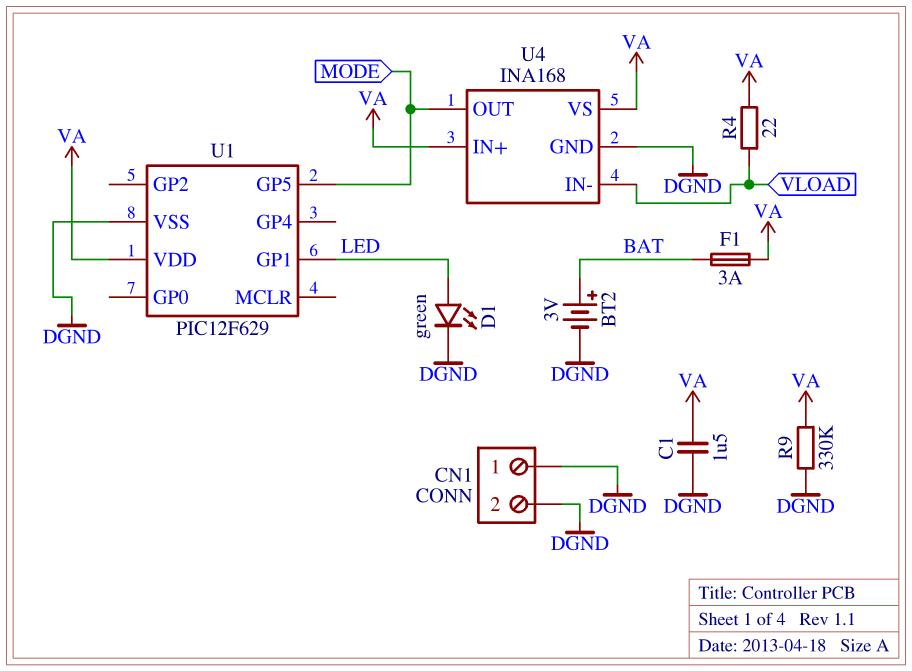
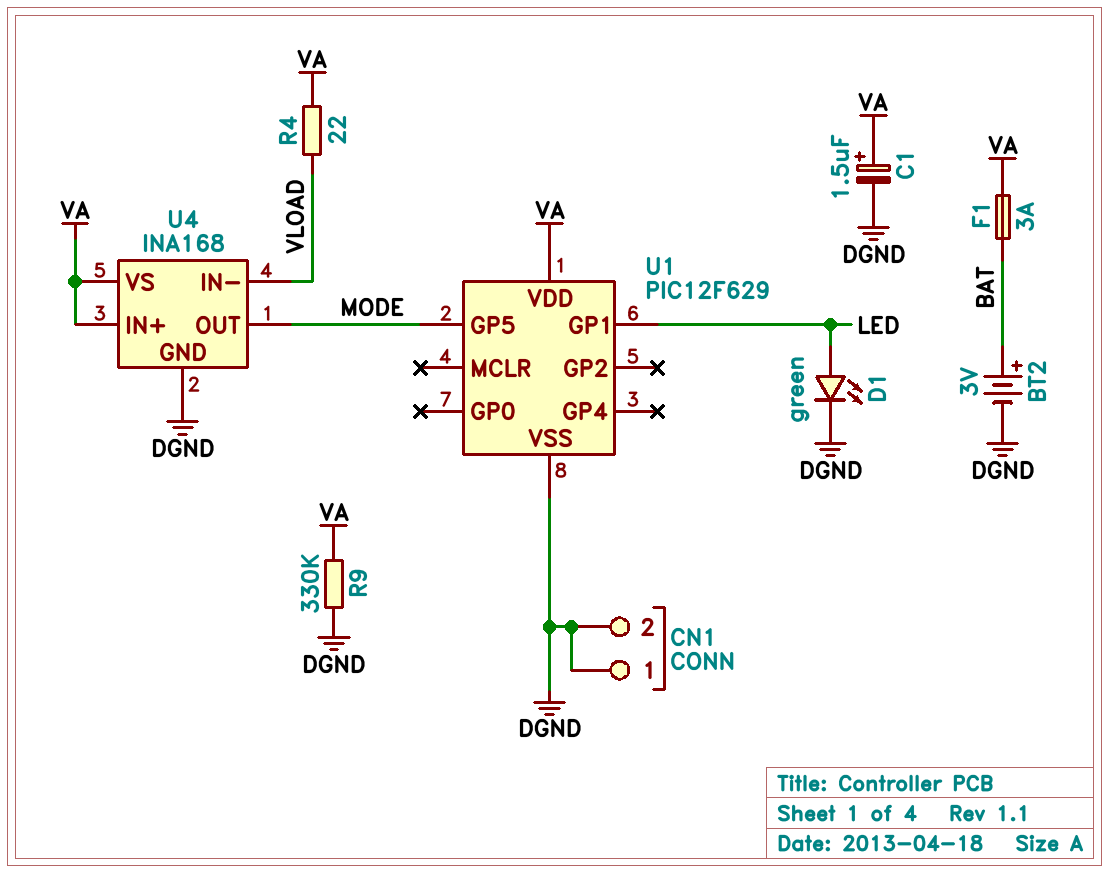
C1: 1.5uF (DGND, VA) -> 1.5uF (plus VA, minus DGND)

